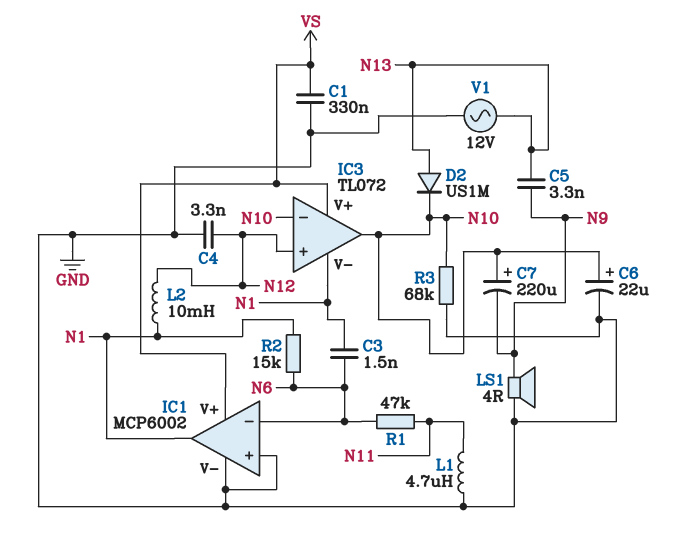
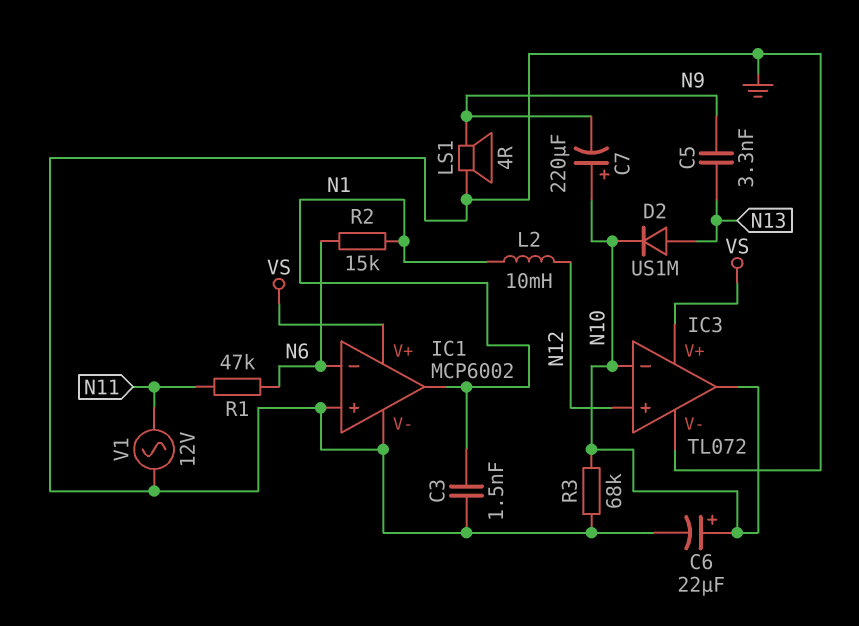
C1: 330nF (GND, VS) -> none
C3: 1.5nF (N1, N6) -> 1.5nF (GND, N1)
C4: 3.3nF (GND, N12) -> none
IC3 pin V-: N1 -> GND
L1: 4.7uH (GND, N11) -> none
V1: AC 12V (GND, N13) -> AC 12V (GND, N11)

